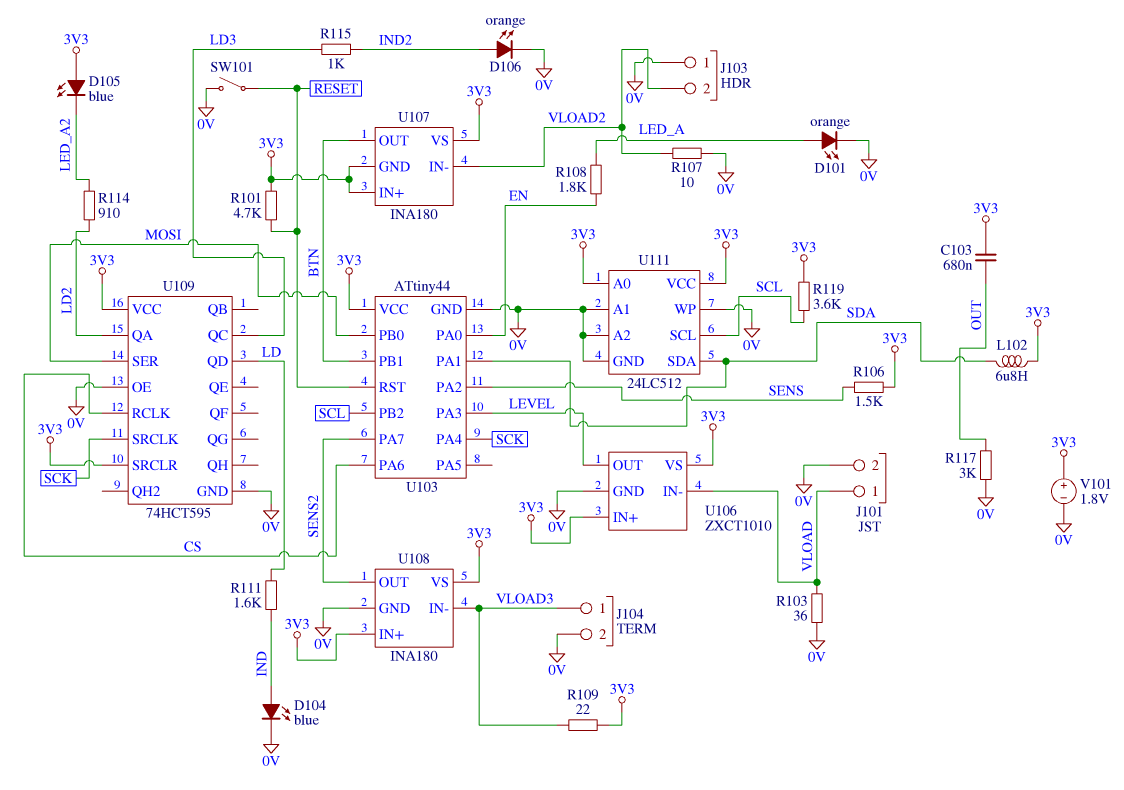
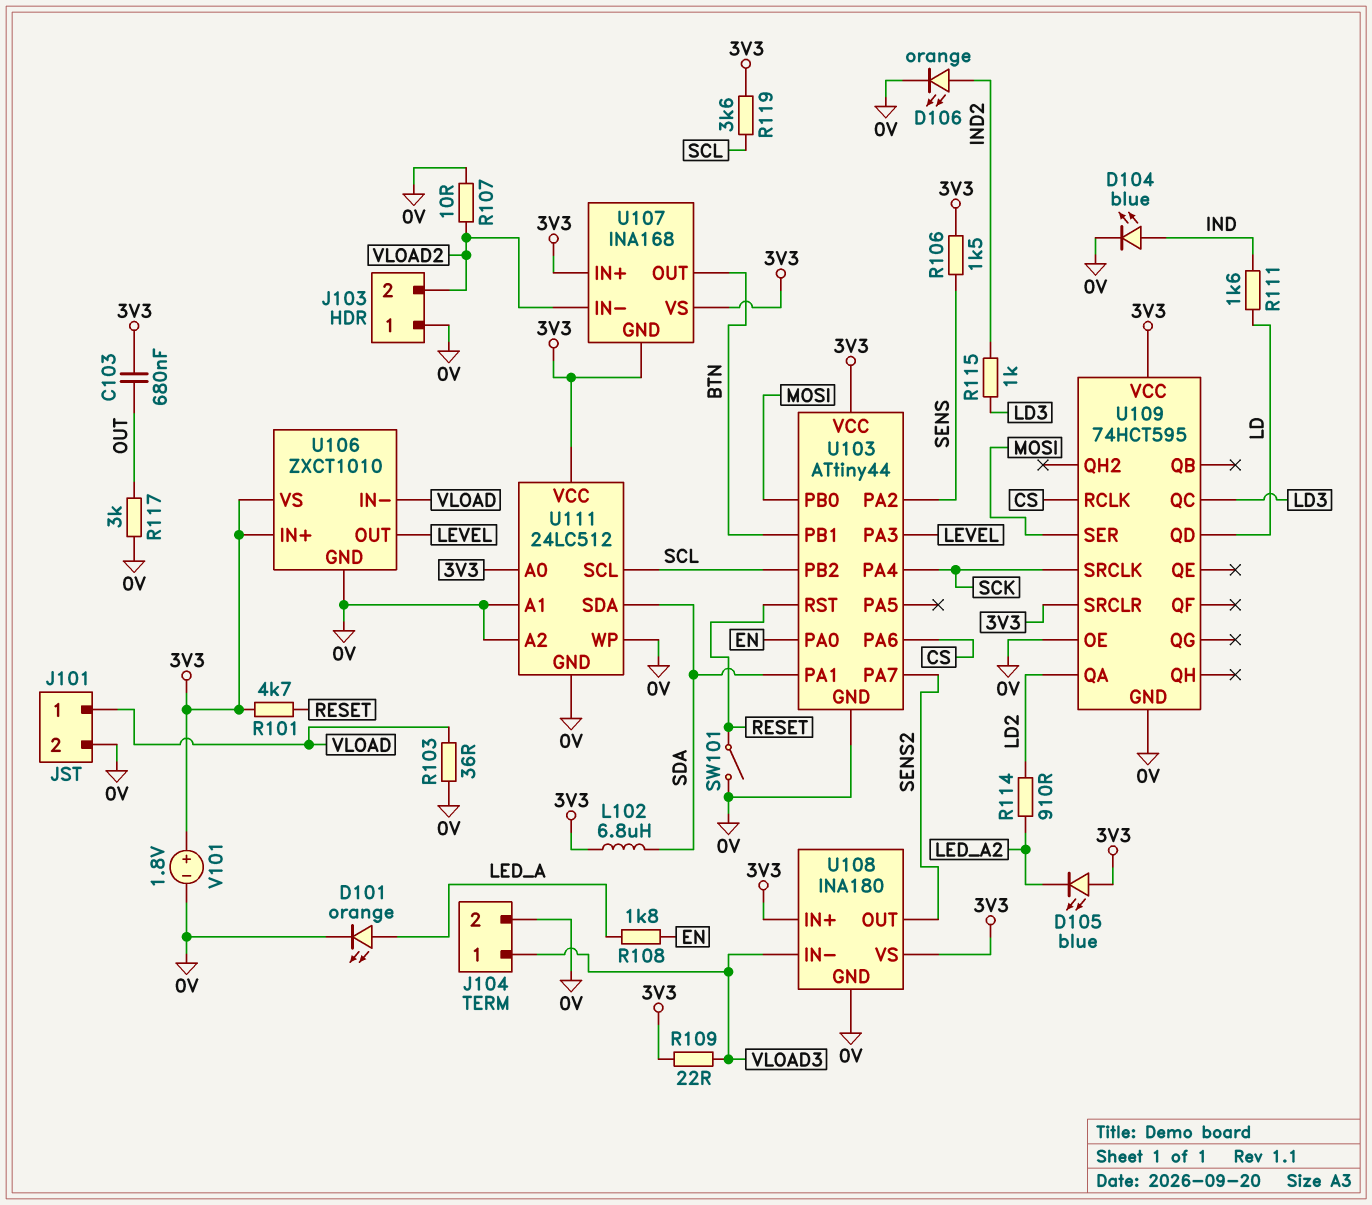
U107: INA180 -> INA168

